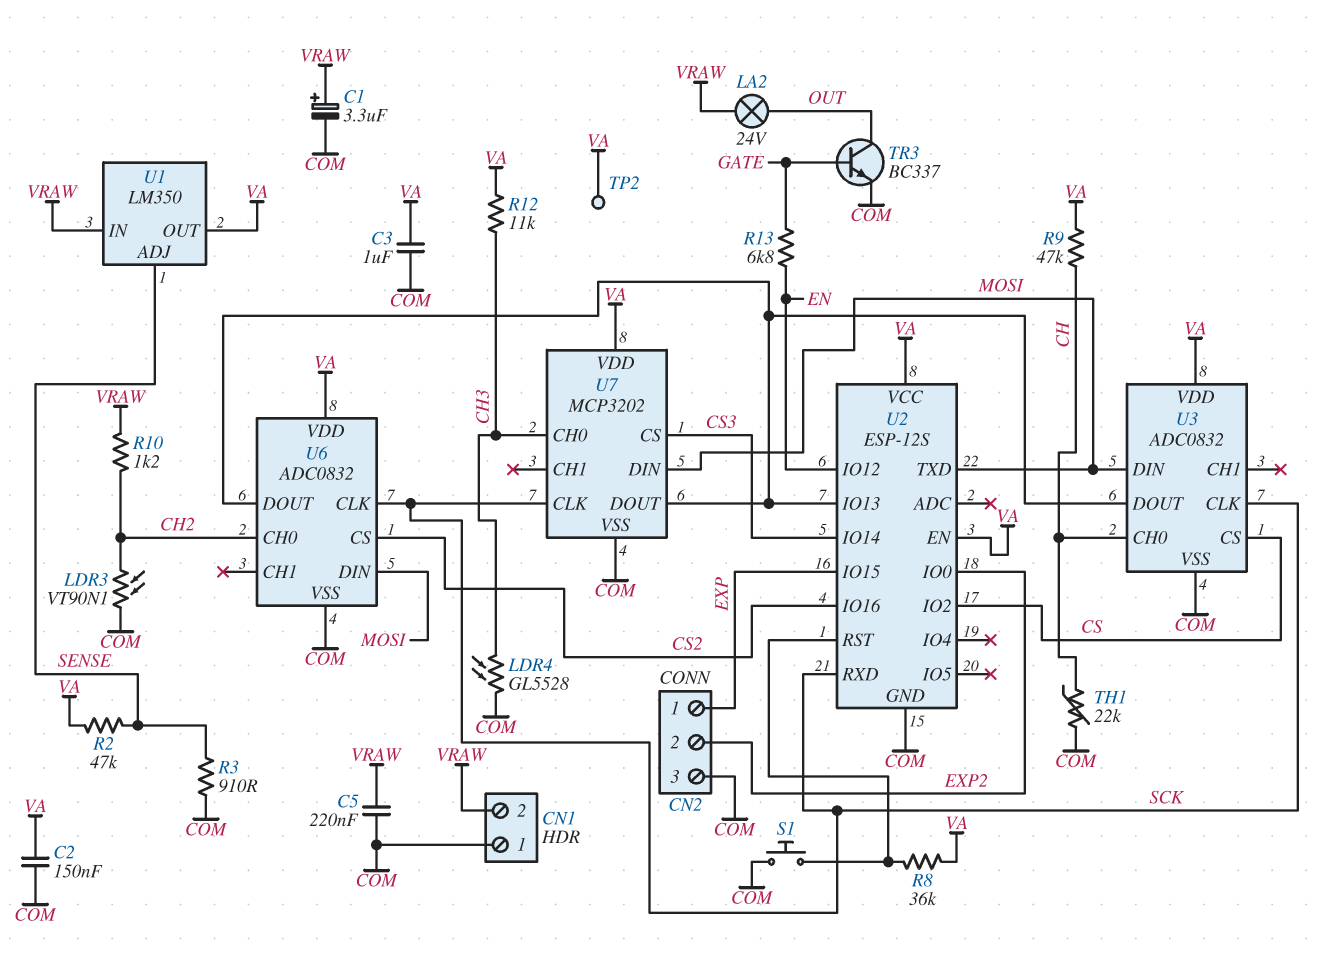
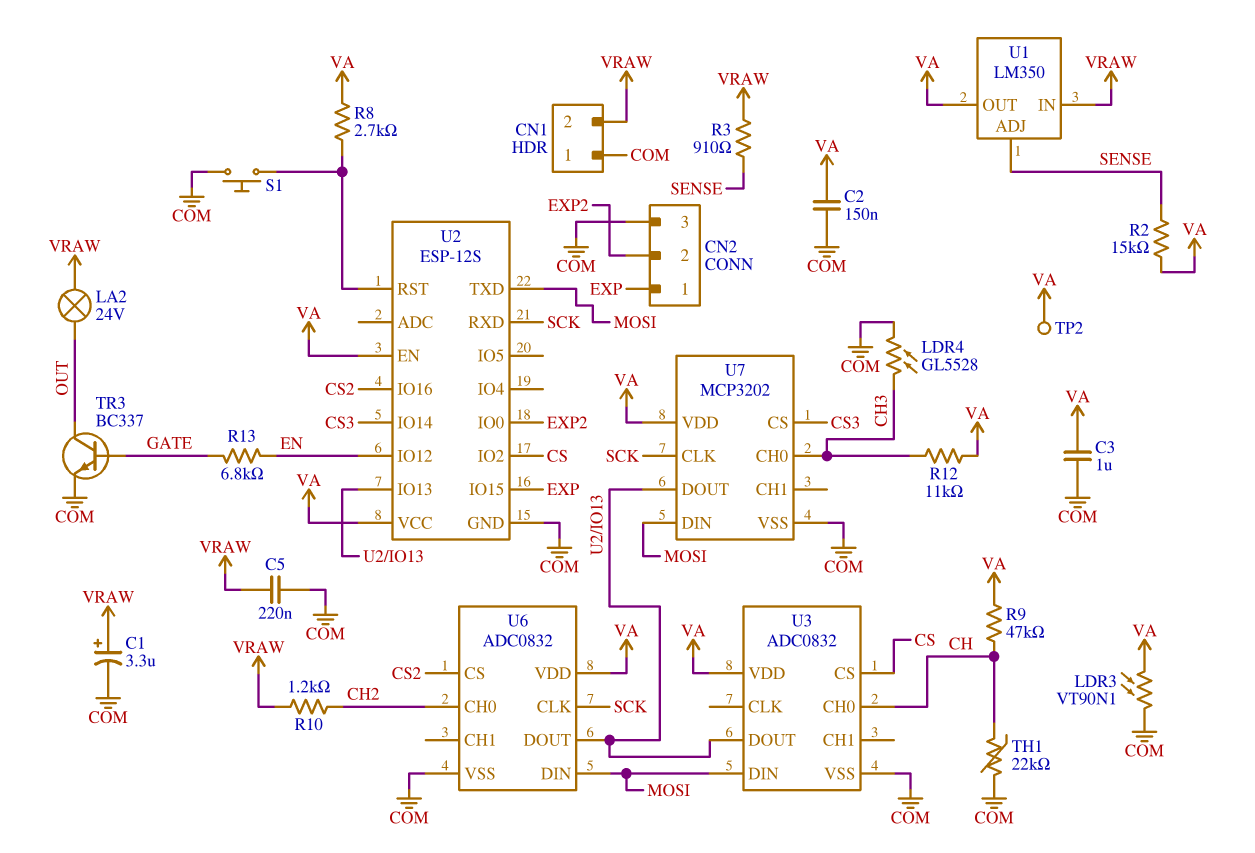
LDR3: VT90N1 (CH2, COM) -> VT90N1 (COM, VA)
R2: 47k (SENSE, VA) -> 15k (SENSE, VA)
R3: 910 (COM, SENSE) -> 910 (SENSE, VRAW)
R8: 36k (U2/RST, VA) -> 2.7k (U2/RST, VA)
U3 pin CLK: SCK -> none

